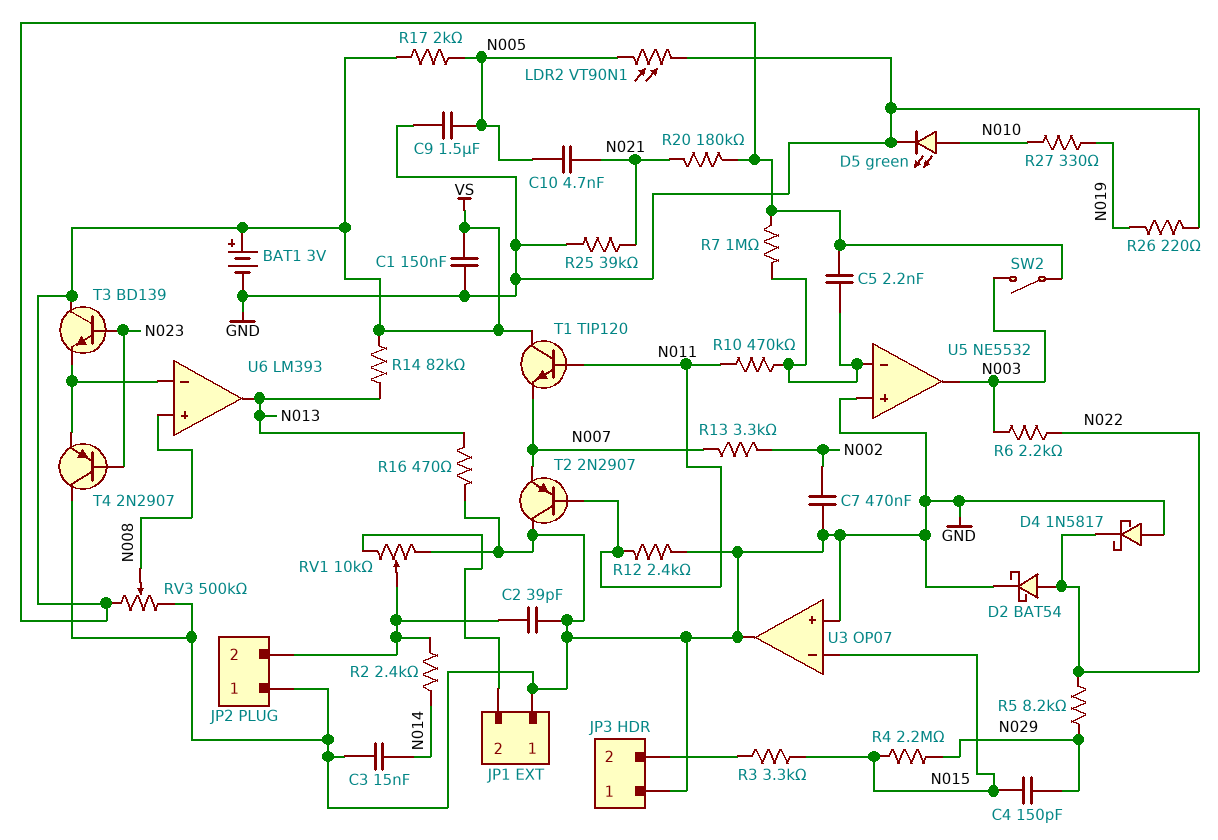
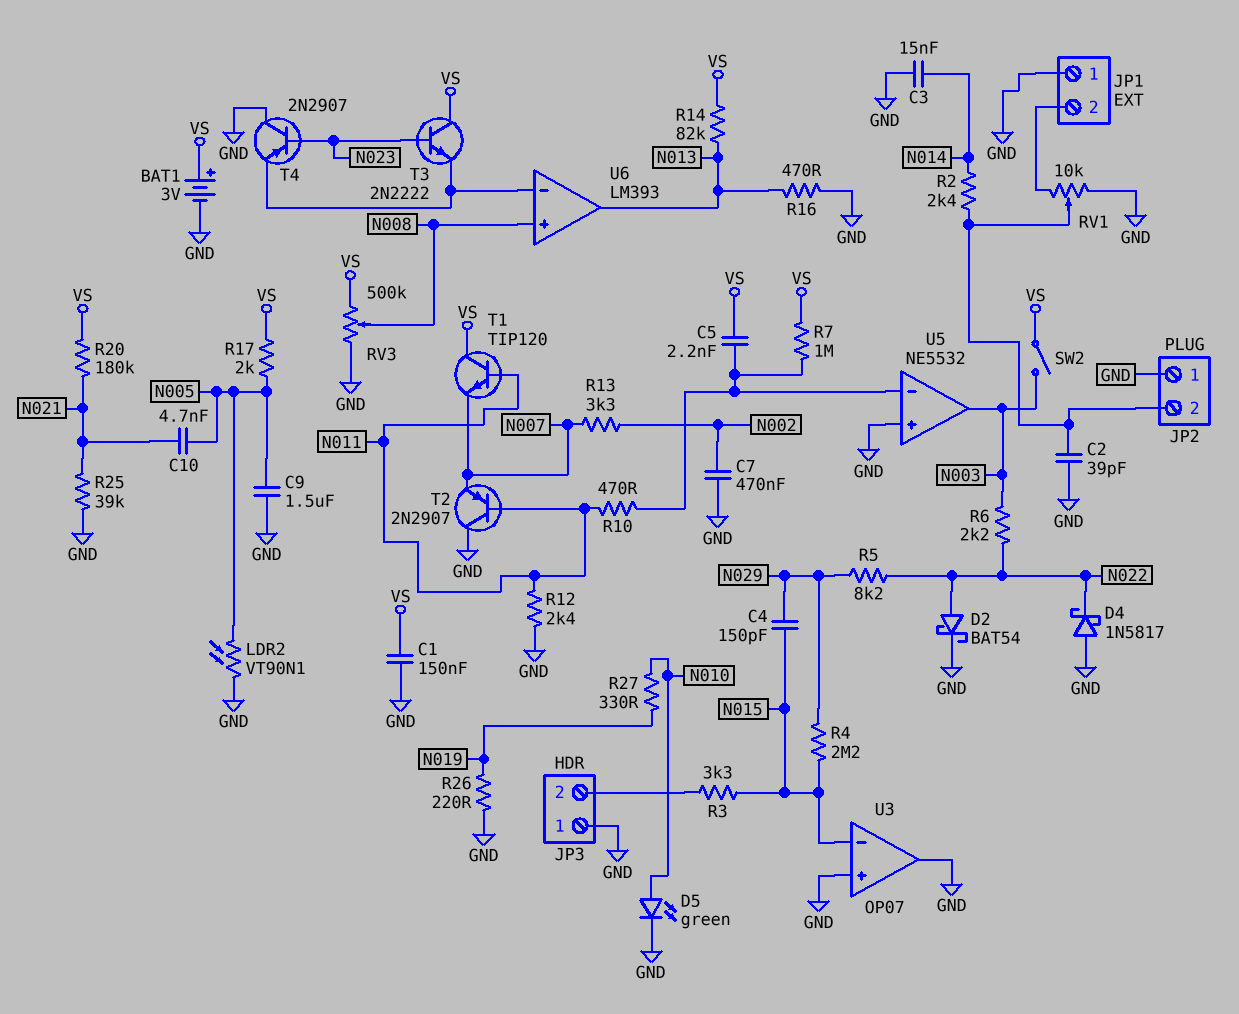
R10: 470k (N011, U5/in-) -> 470 (N011, U5/in-)
T3: NPN BD139 (B N023, C VS, E U6/in-) -> NPN 2N2222 (B N023, C VS, E U6/in-)

